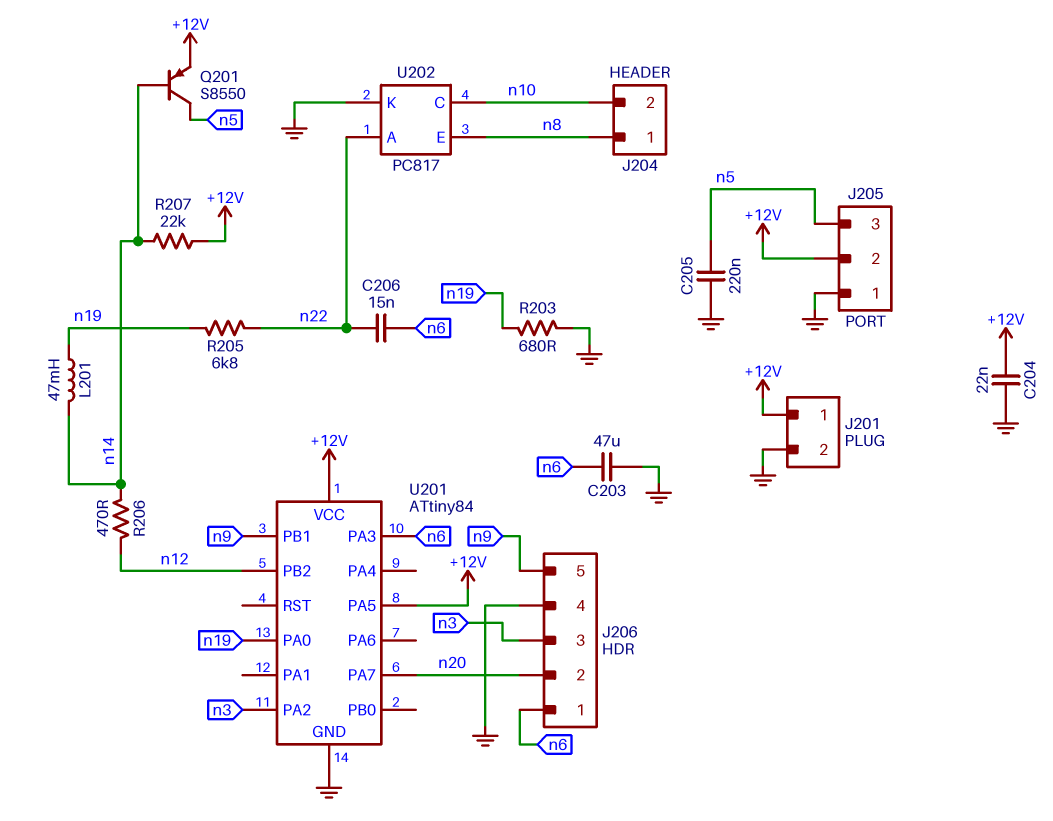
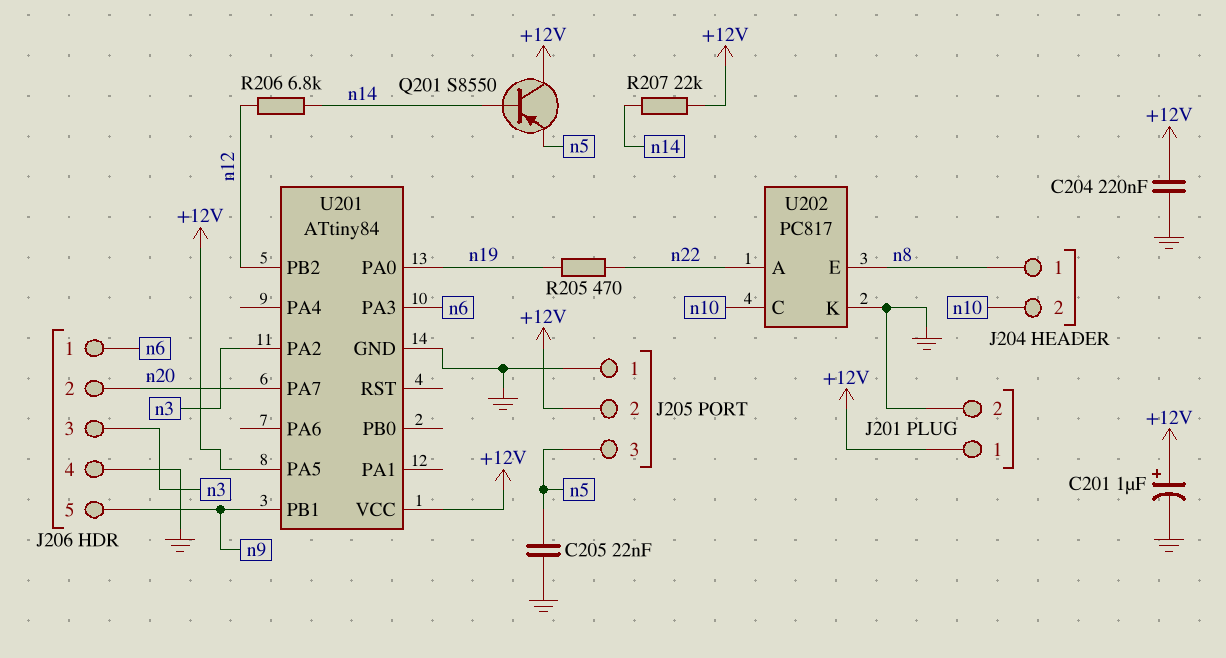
C201: none -> 1uF (plus +12V, minus GND)
C203: 47uF (GND, n6) -> none
C204: 22nF (+12V, GND) -> 220nF (+12V, GND)
C205: 220nF (GND, n5) -> 22nF (GND, n5)
C206: 15nF (n6, n22) -> none
L201: 47mH (n14, n19) -> none
Q201: PNP S8550 (B n14, C n5, E +12V) -> PNP S8550 (B n14, C +12V, E n5)
R203: 680 (GND, n19) -> none
R205: 6.8k (n19, n22) -> 470 (n19, n22)
R206: 470 (n12, n14) -> 6.8k (n12, n14)

